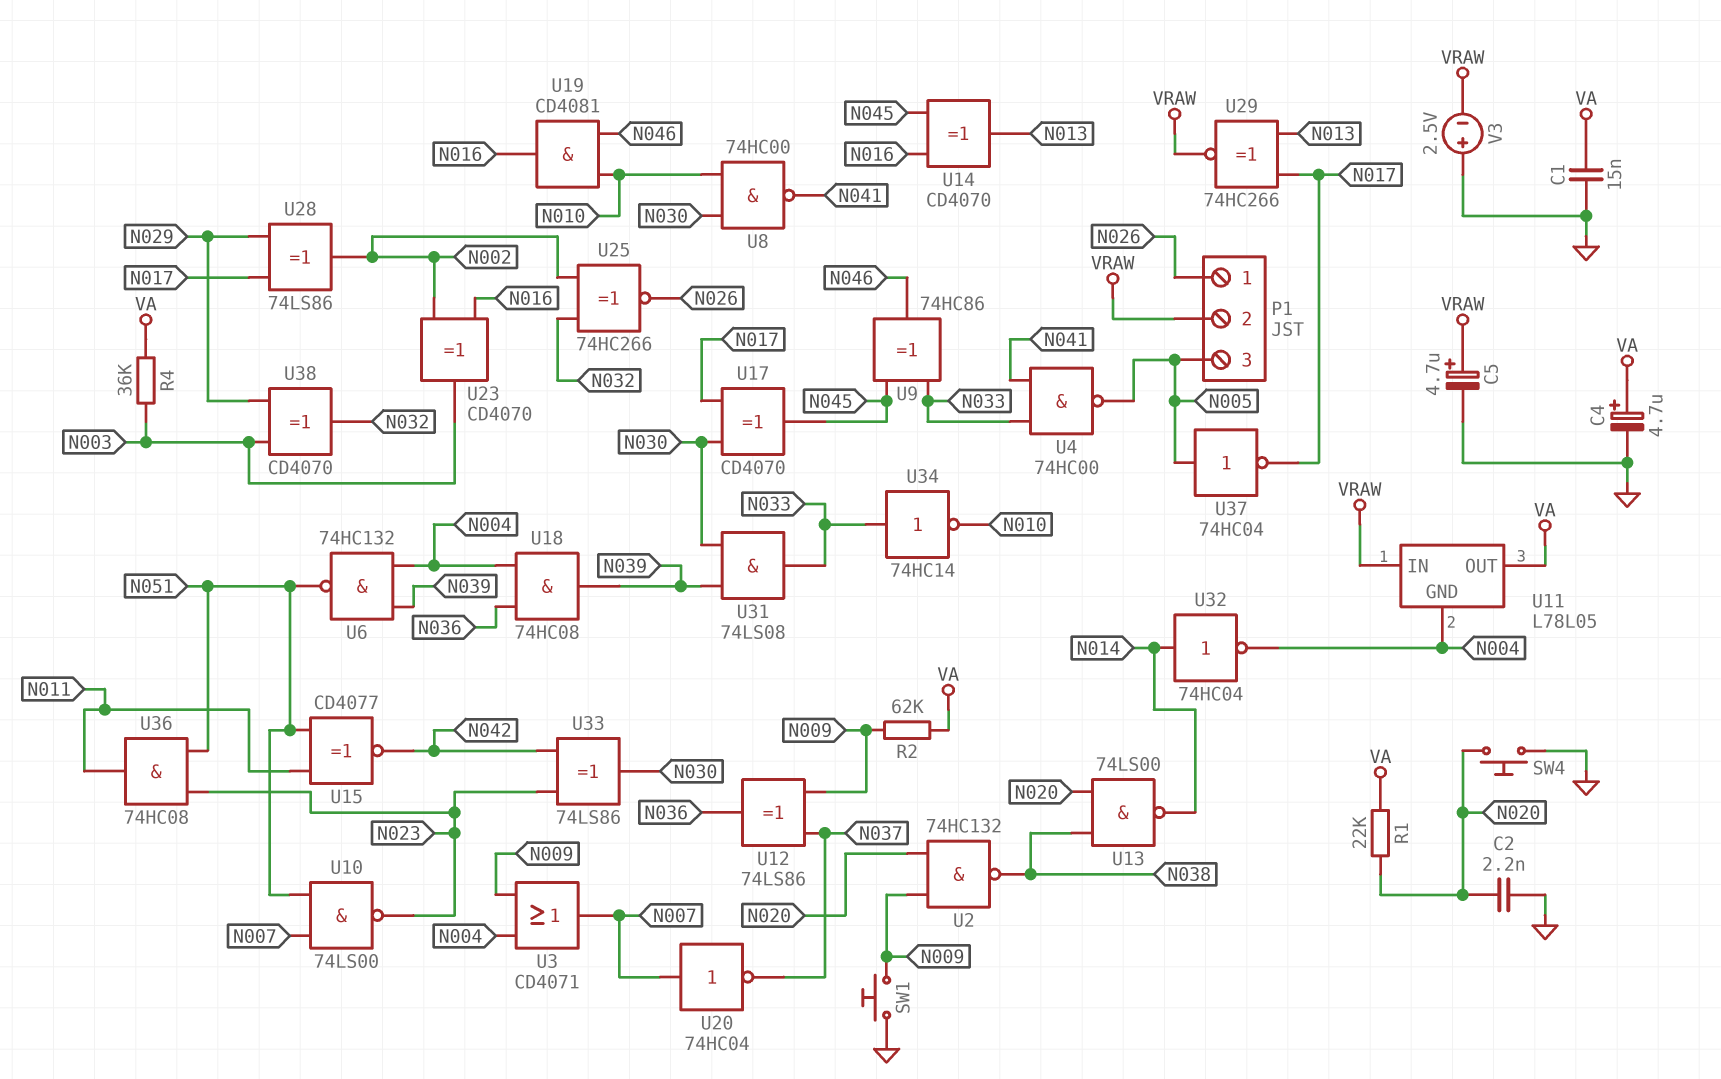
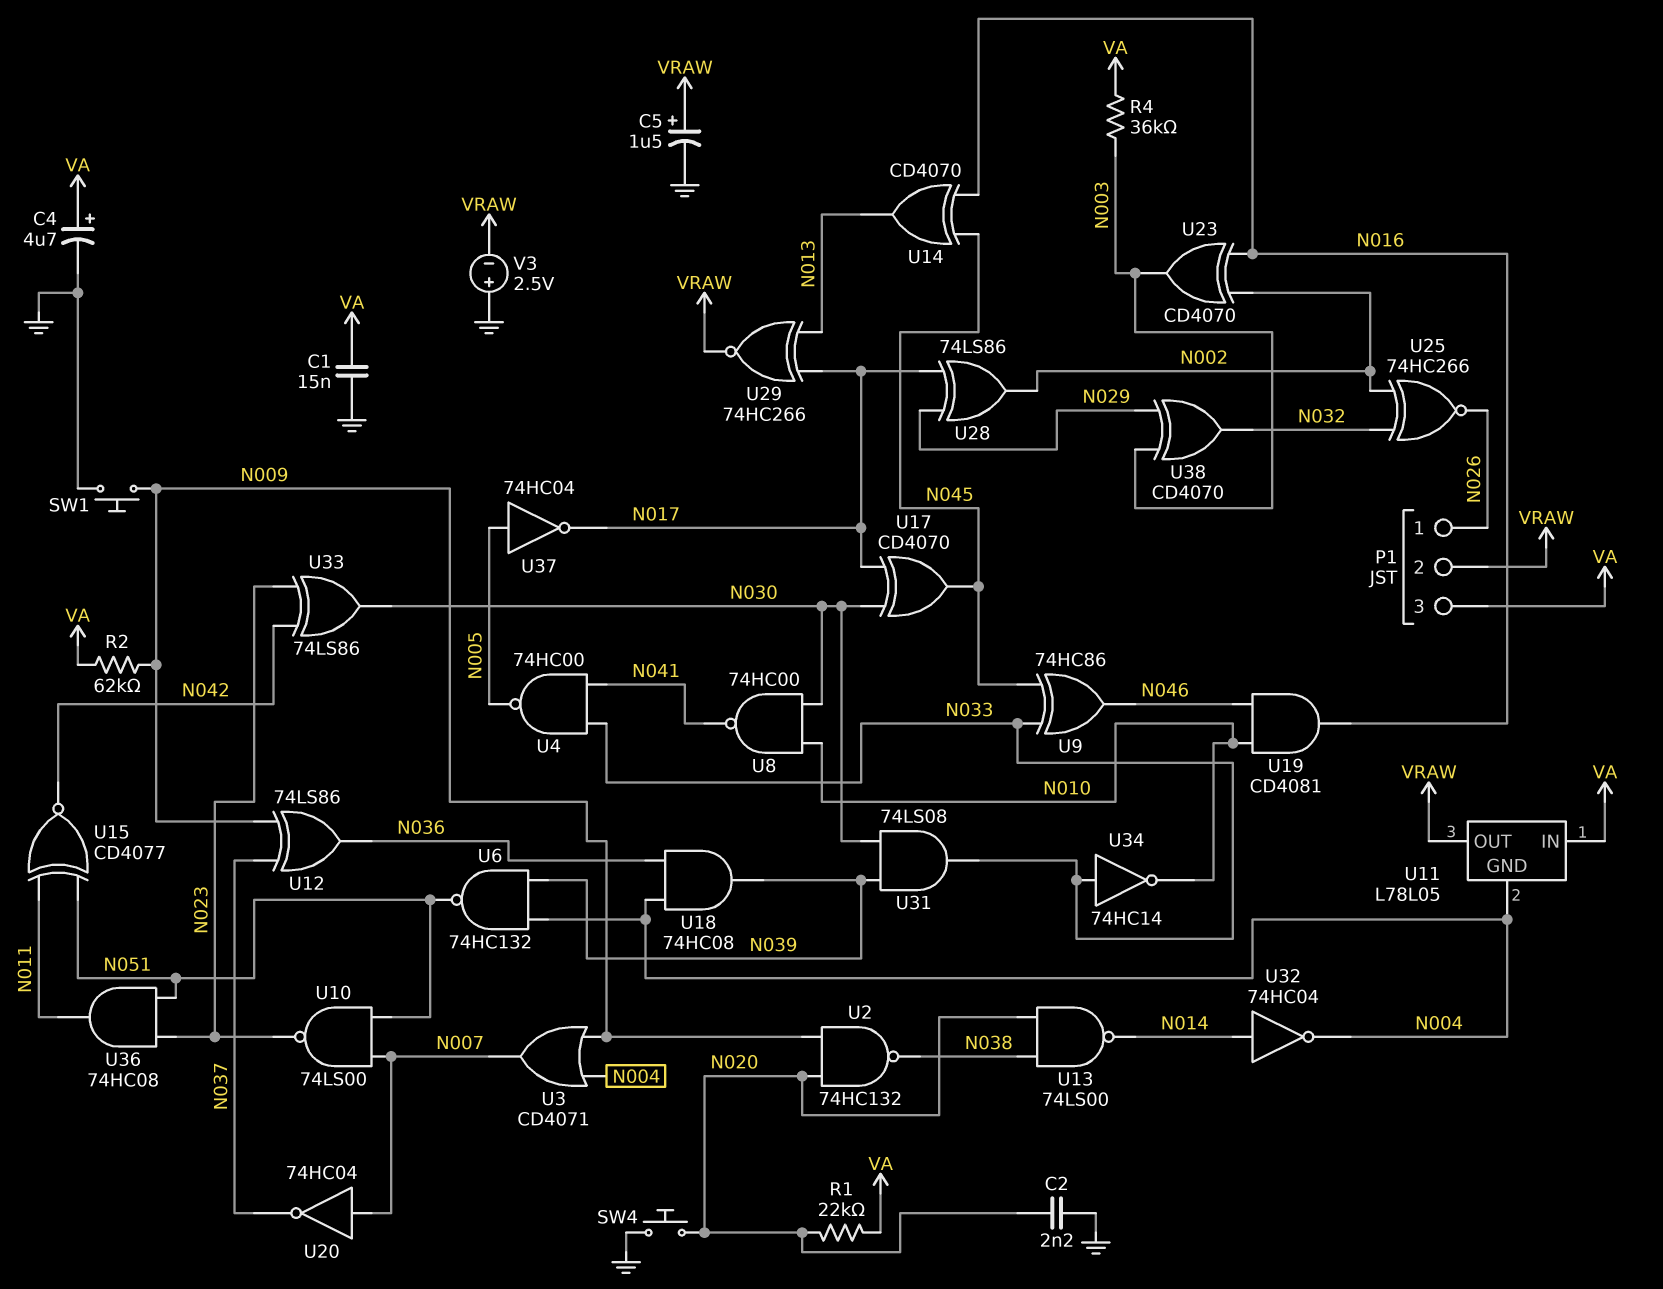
C5: 4.7uF (plus VRAW, minus GND) -> 1.5uF (plus VRAW, minus GND)
P1 pin 3: N005 -> VA
U11 pin IN: VRAW -> VA
U11 pin OUT: VA -> VRAW

